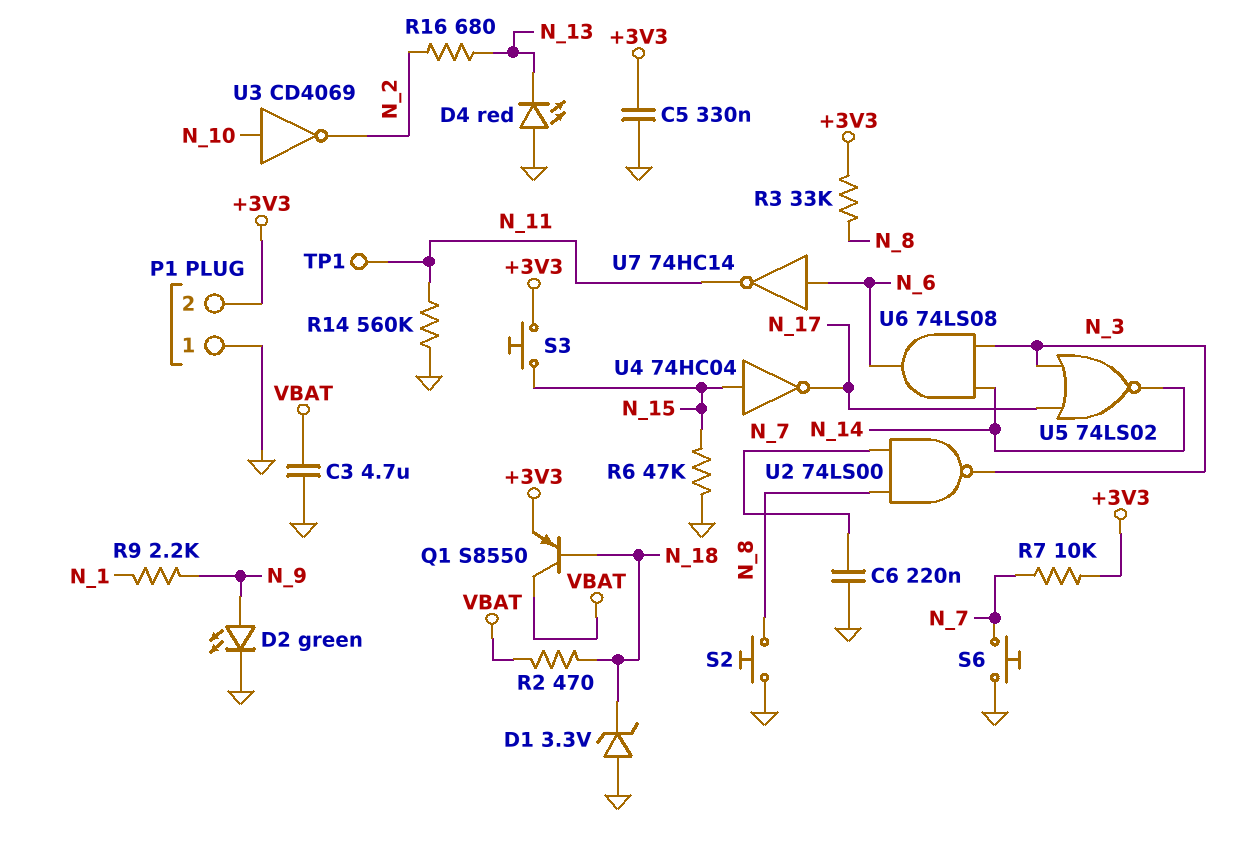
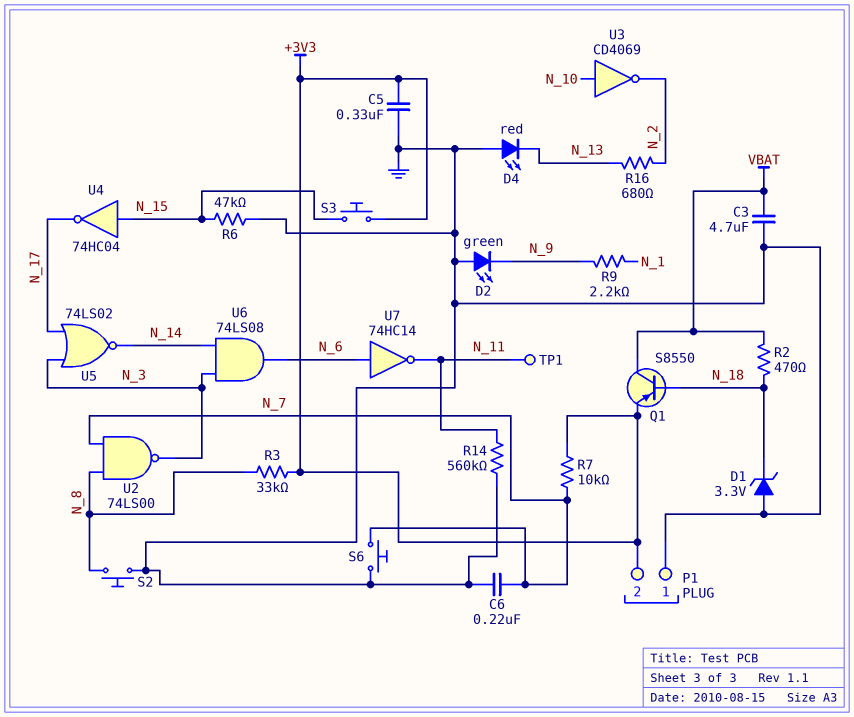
D2: LED green (A N_9, K GND) -> LED green (A GND, K N_9)

